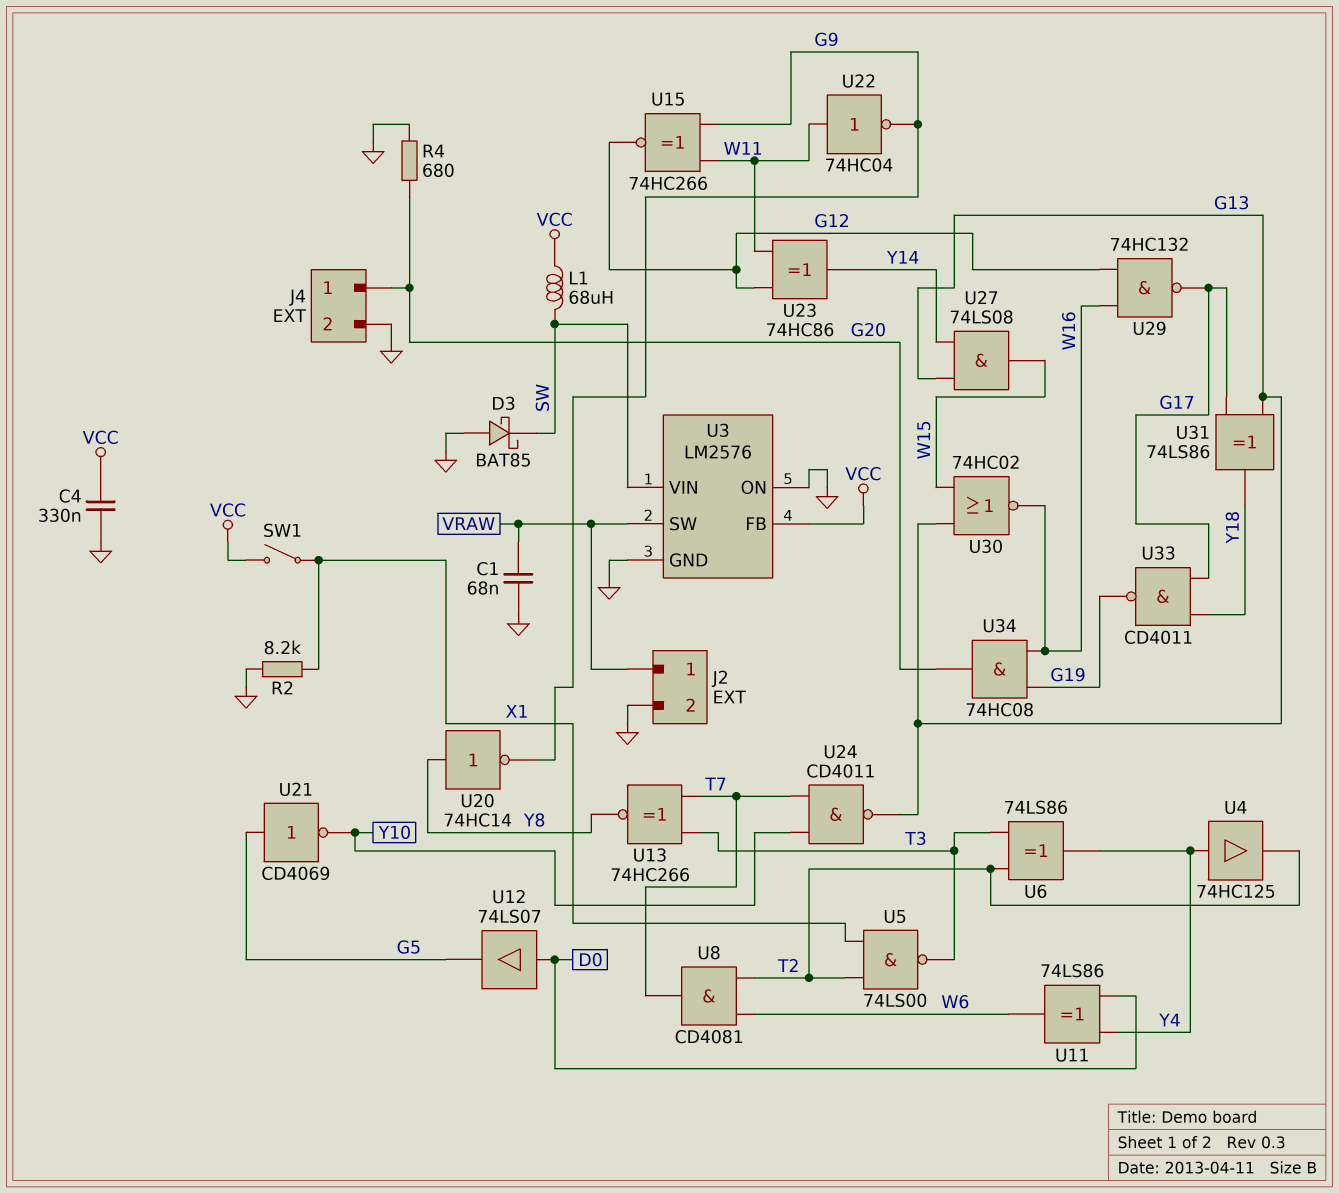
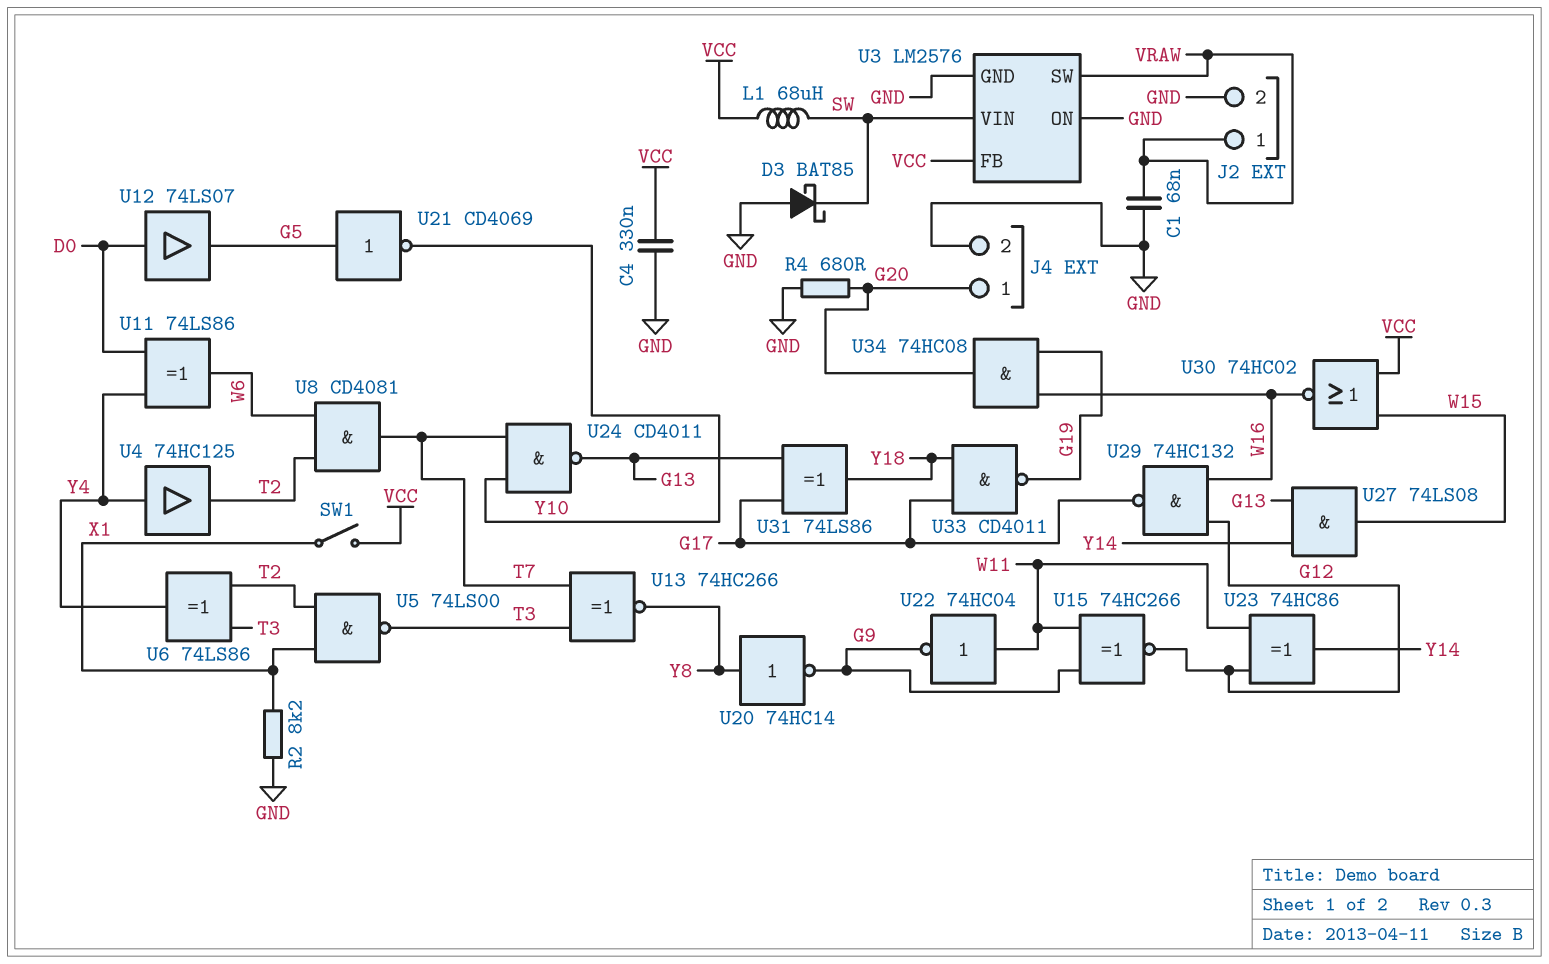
U30: NOR 74HC02 (in G13, in W15, out W16) -> NOR 74HC02 (in VCC, in W15, out W16)

